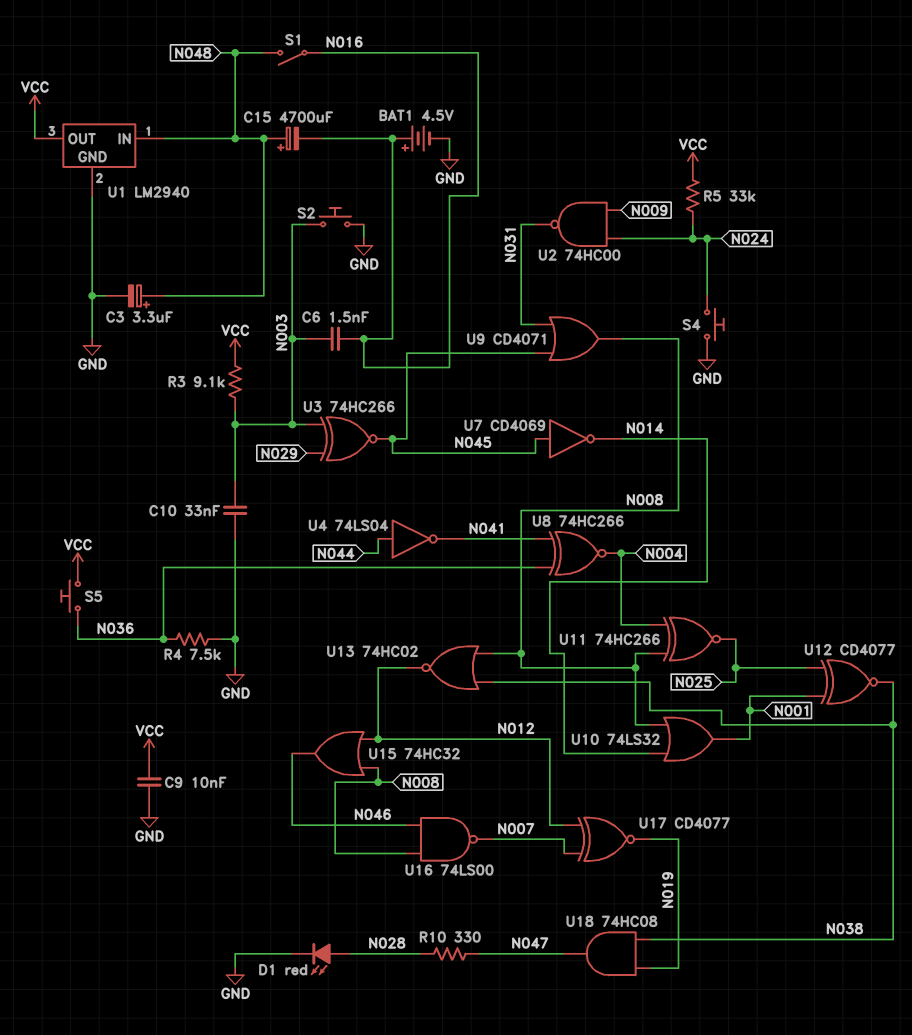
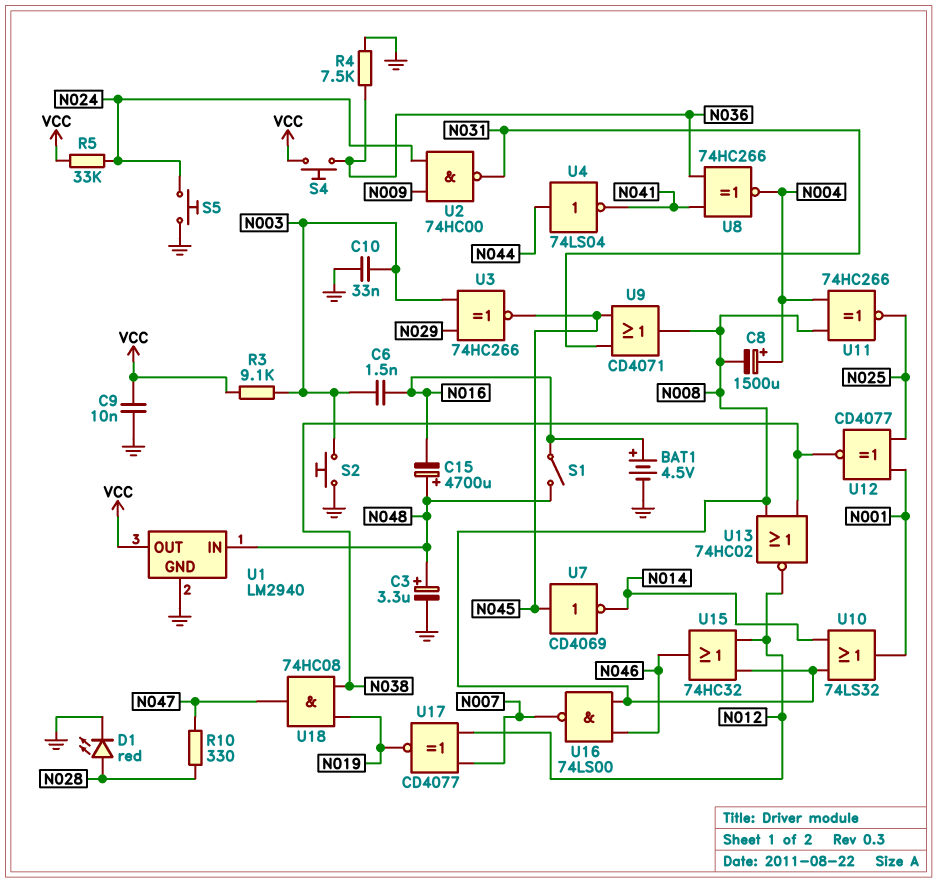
C8: none -> 1500uF (plus N004, minus N008)
S4: button (GND, N024) -> button (N036, VCC)
S5: button (N036, VCC) -> button (GND, N024)

